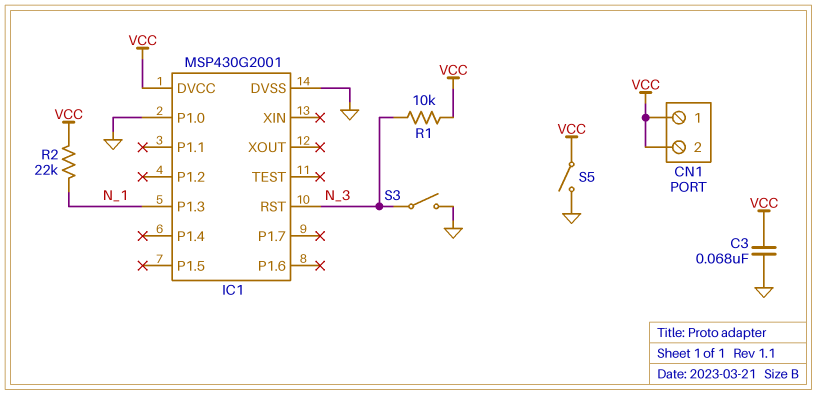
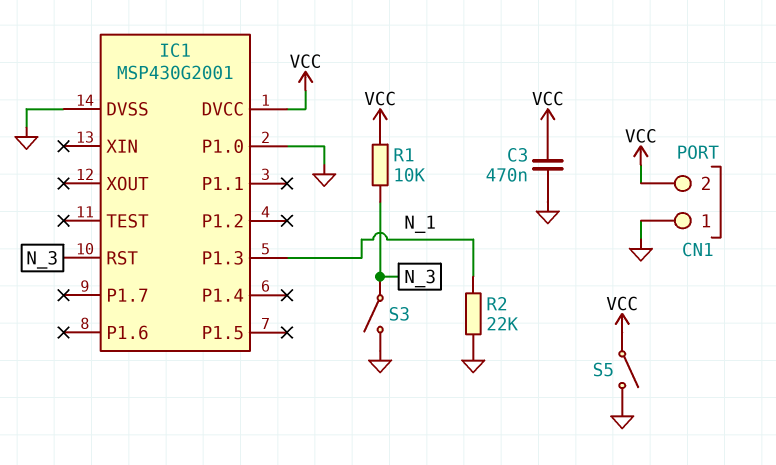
C3: 68nF (GND, VCC) -> 470nF (GND, VCC)
CN1 pin 1: VCC -> GND
R2: 22k (N_1, VCC) -> 22k (GND, N_1)

